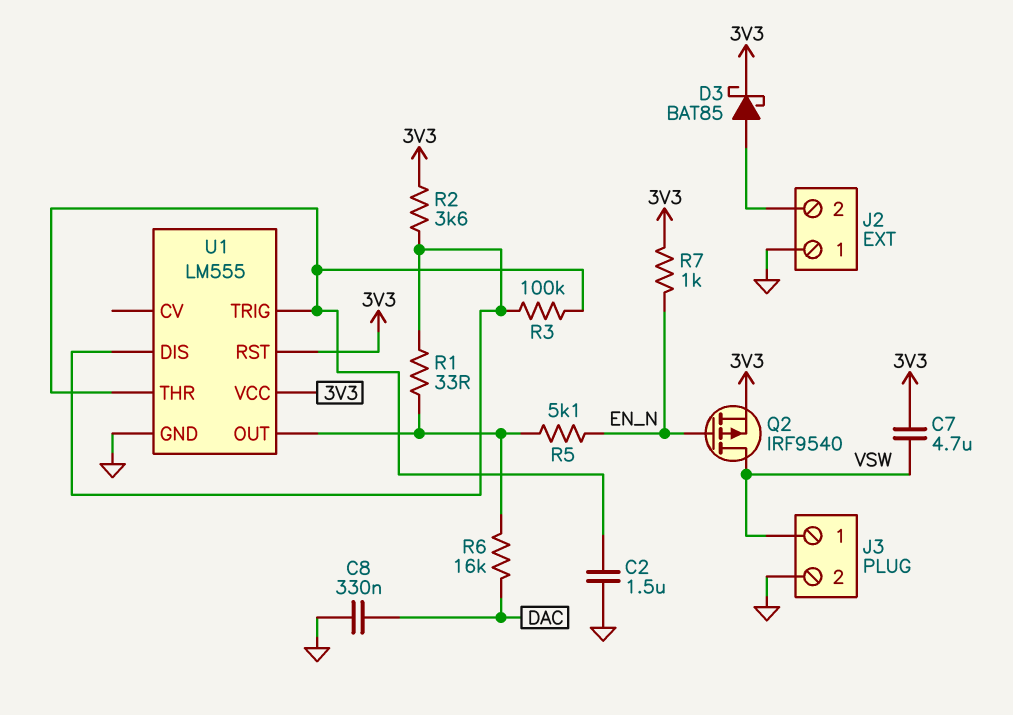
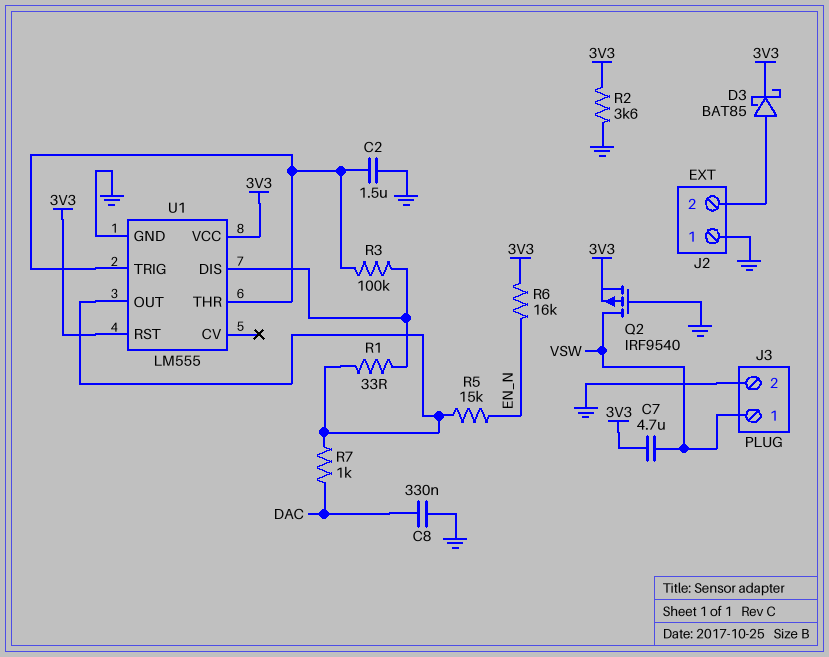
Q2: PMOS IRF9540 (G EN_N, D VSW, S 3V3) -> PMOS IRF9540 (G GND, D VSW, S 3V3)
R2: 3.6k (3V3, U1/DIS) -> 3.6k (3V3, GND)
R5: 5.1k (EN_N, U1/OUT) -> 15k (EN_N, U1/OUT)
R6: 16k (DAC, U1/OUT) -> 16k (3V3, EN_N)
R7: 1k (3V3, EN_N) -> 1k (DAC, U1/OUT)

